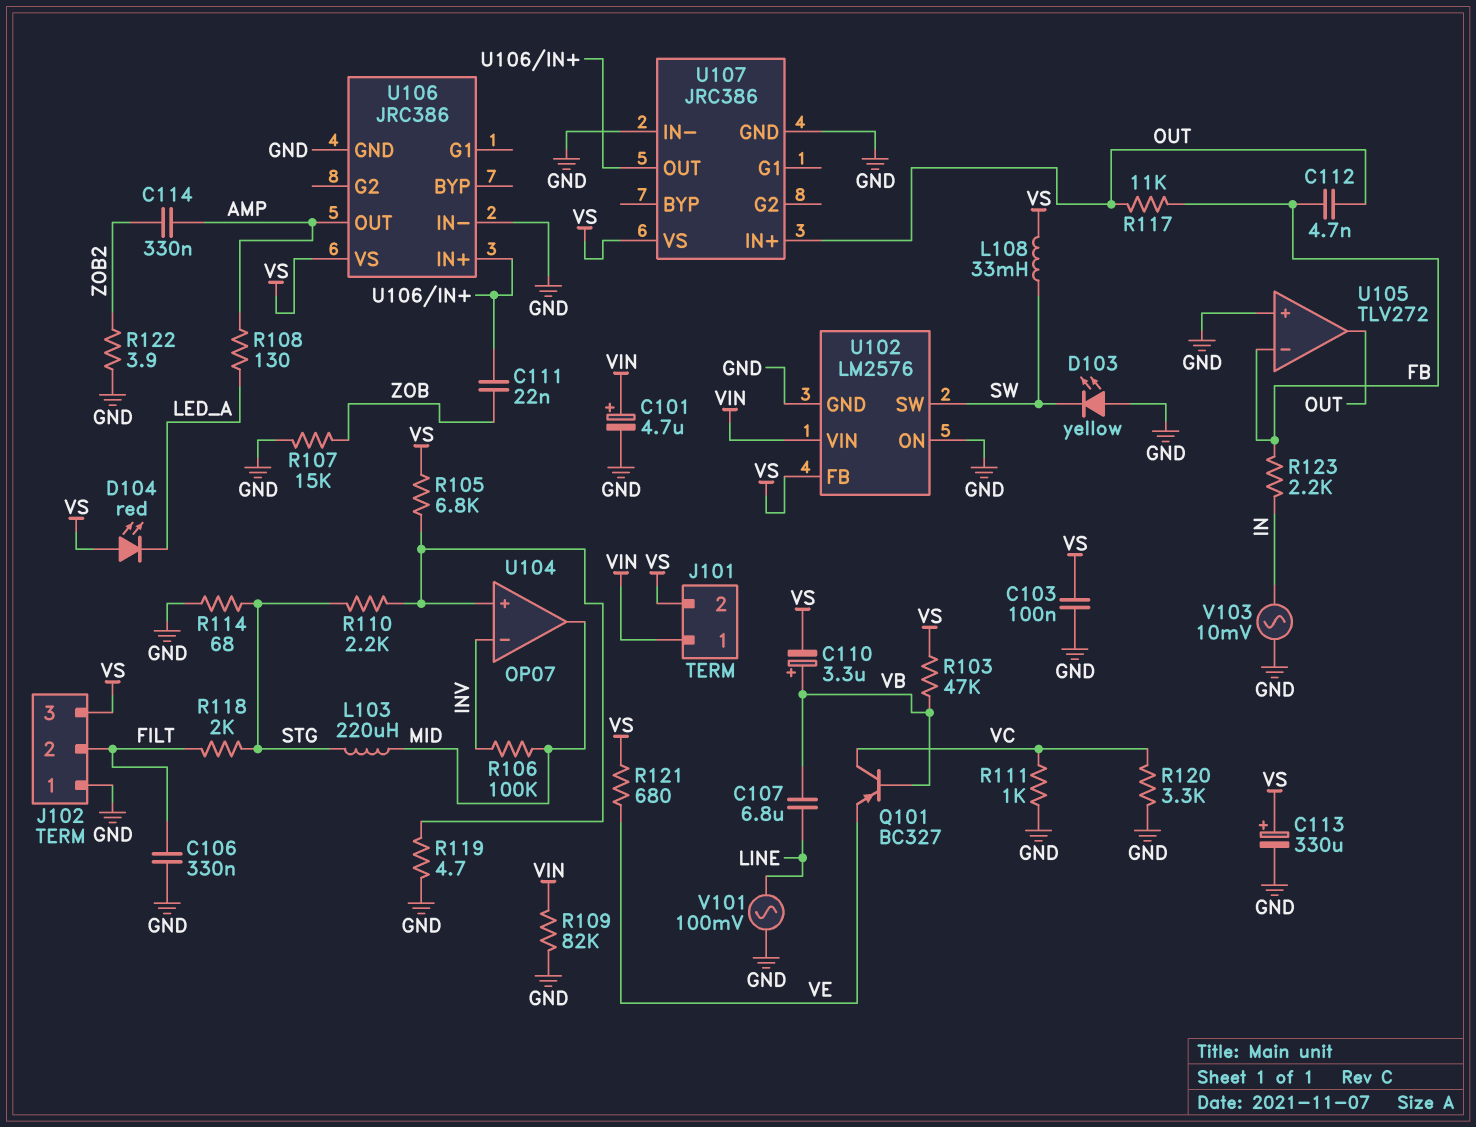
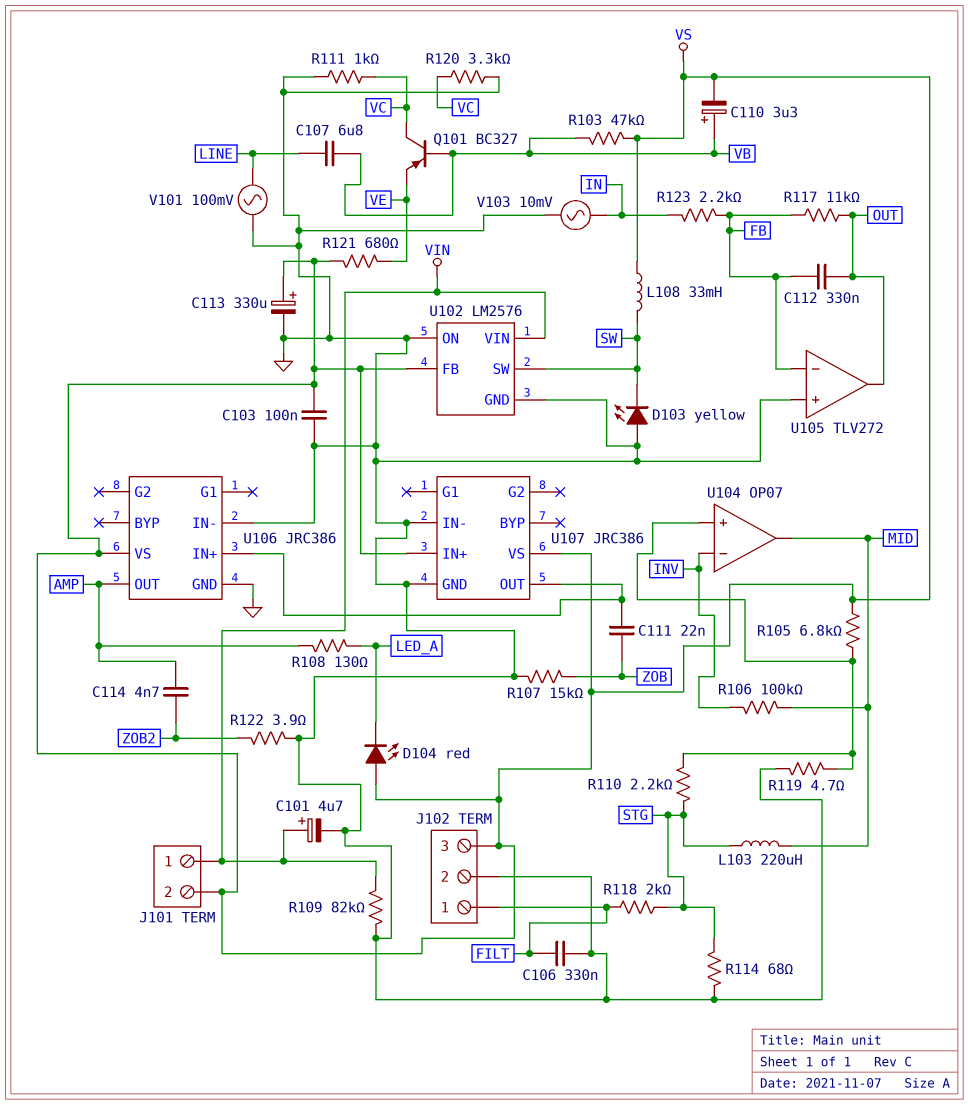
C112: 4.7nF (FB, OUT) -> 330nF (FB, OUT)
C114: 330nF (AMP, ZOB2) -> 4.7nF (AMP, ZOB2)
J102 pin 1: GND -> FILT
J102 pin 2: FILT -> GND
U107 pin IN+: OUT -> VS

